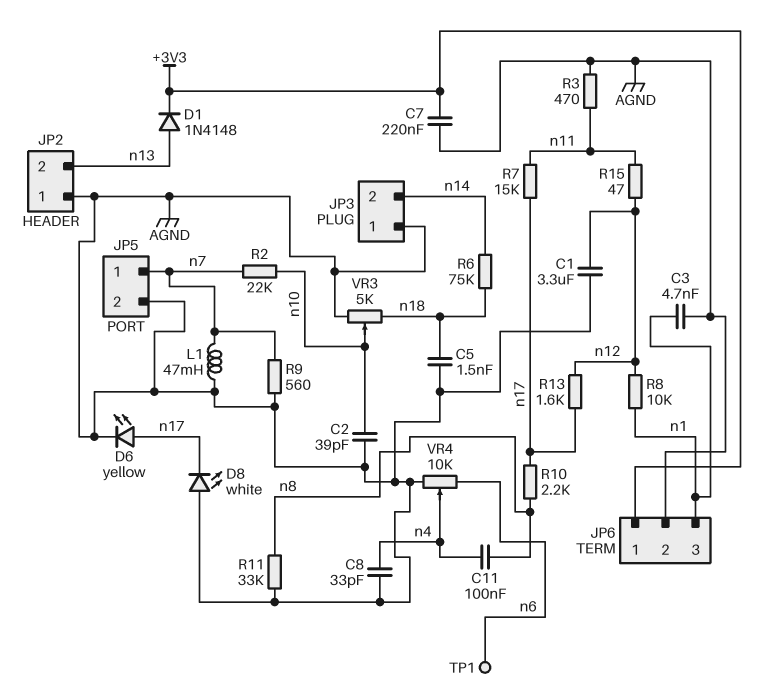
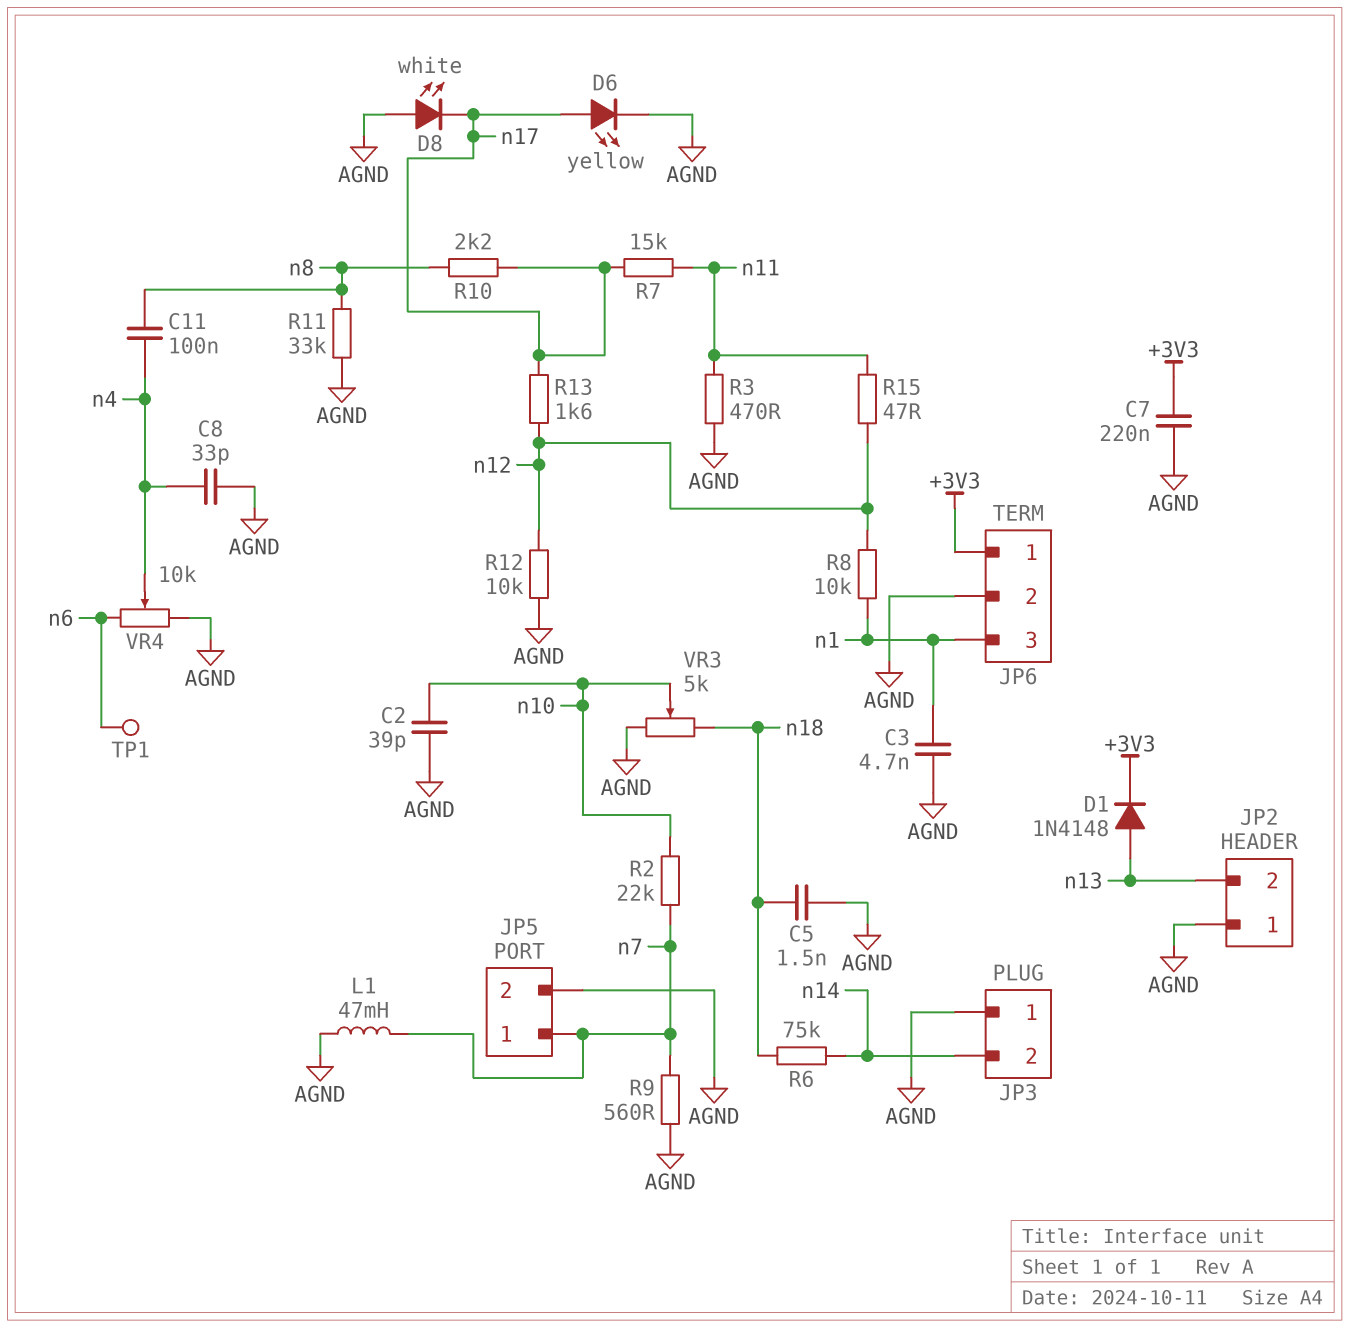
C1: 3.3uF (AGND, n12) -> none
R12: none -> 10k (AGND, n12)

